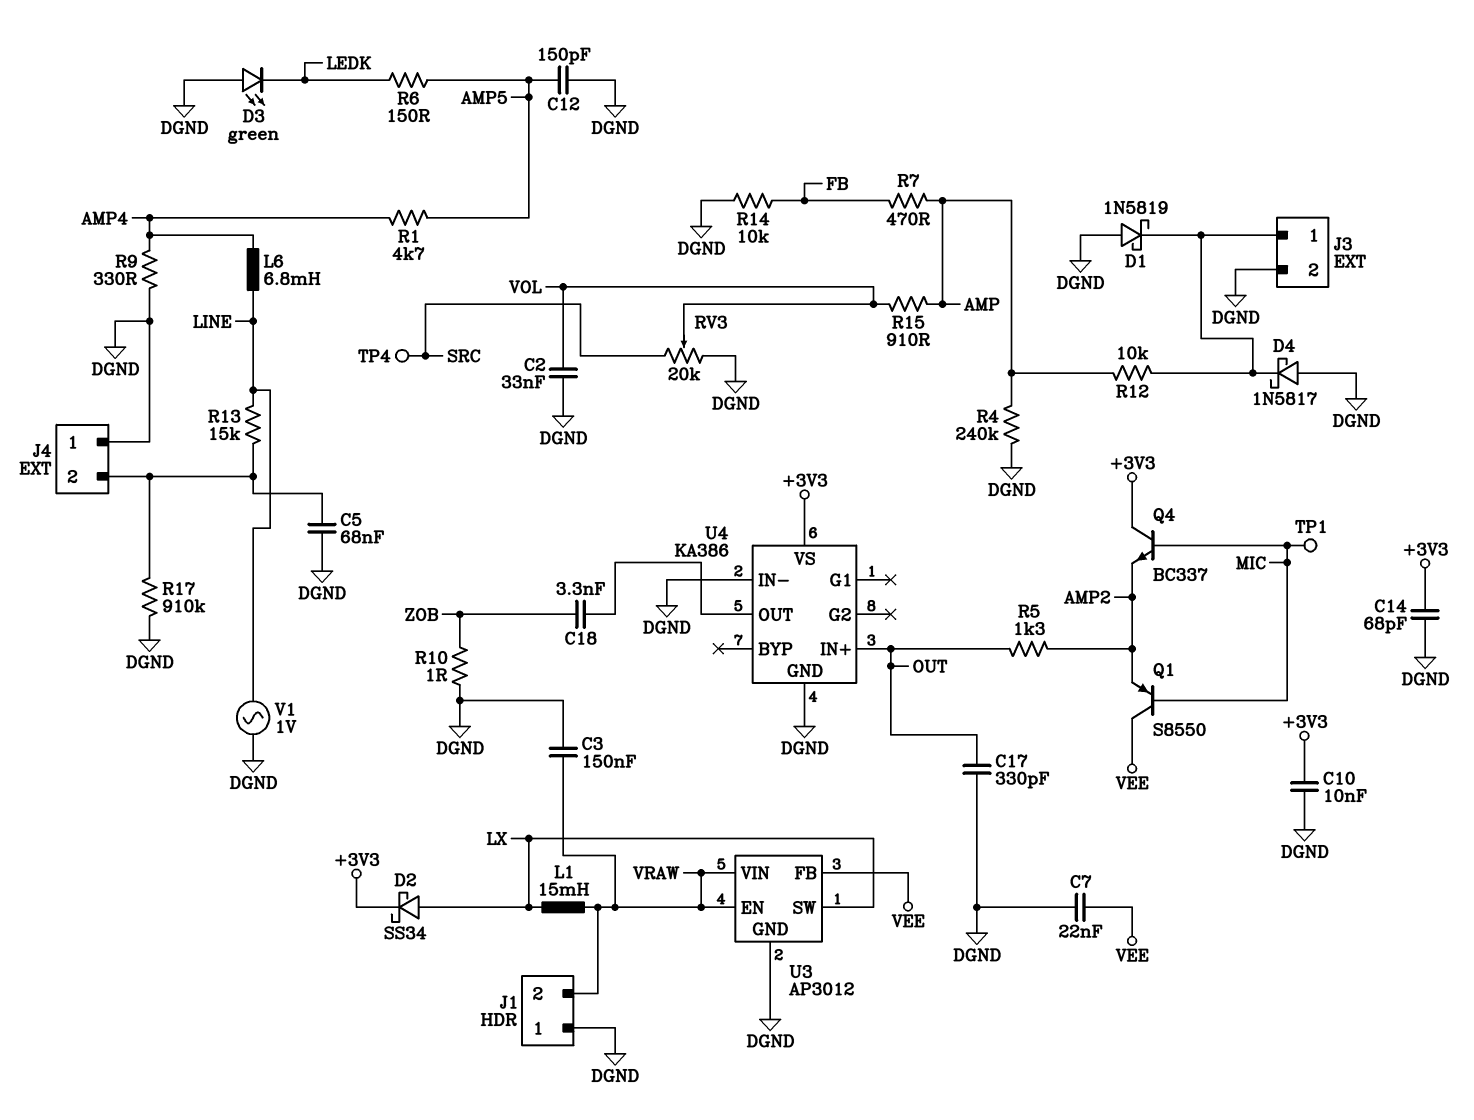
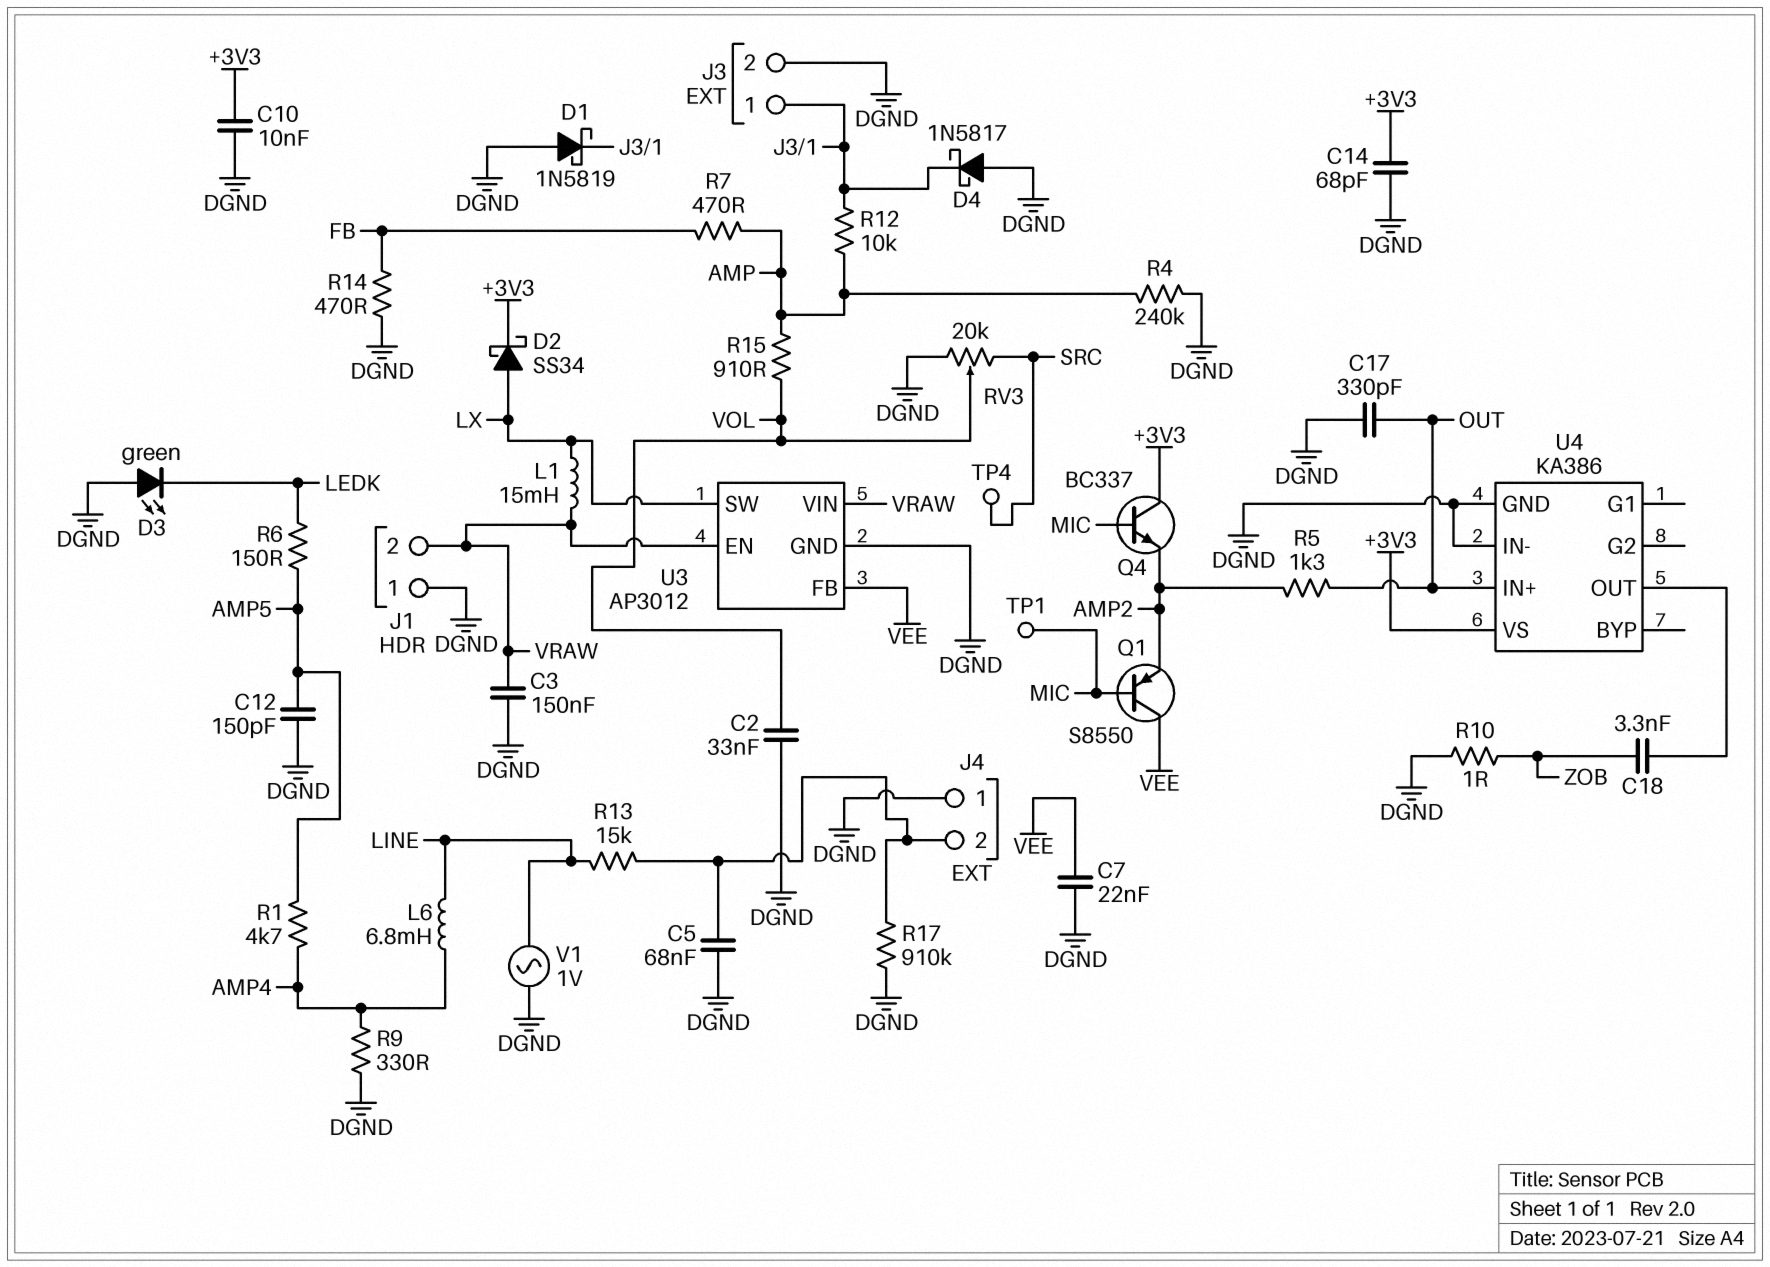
R14: 10k (DGND, FB) -> 470 (DGND, FB)

